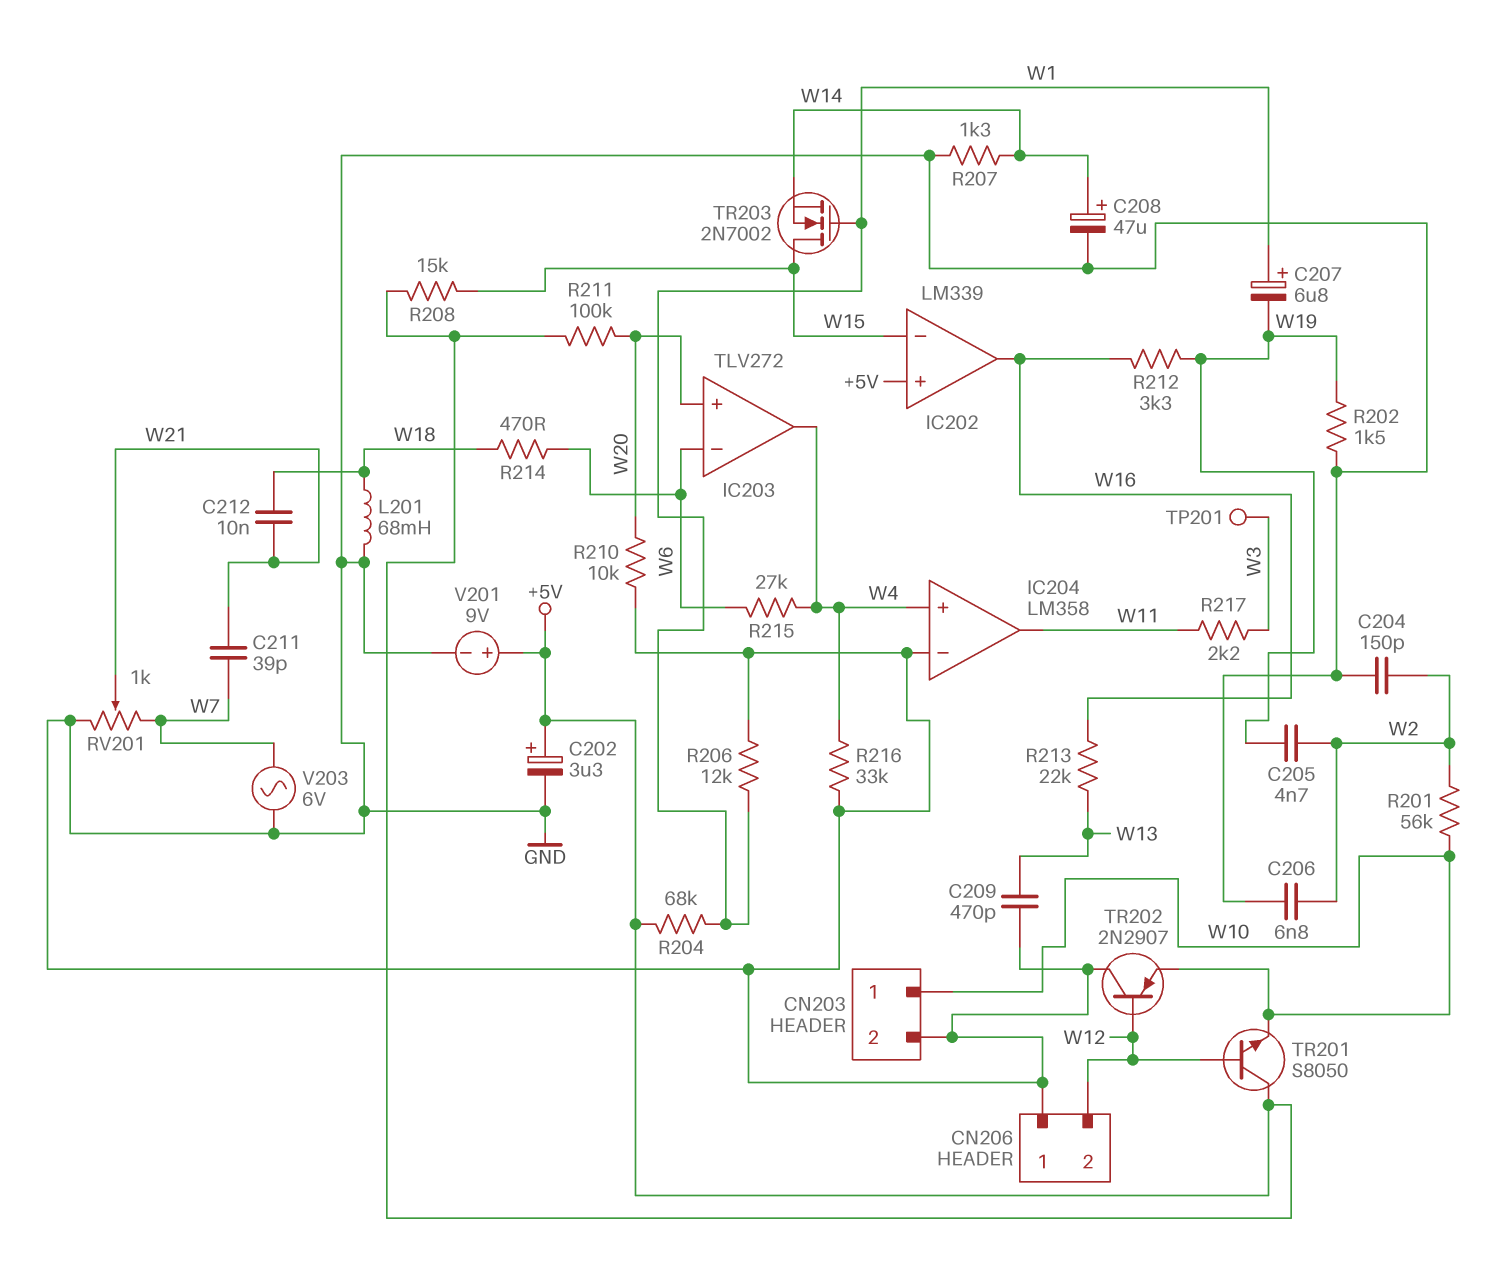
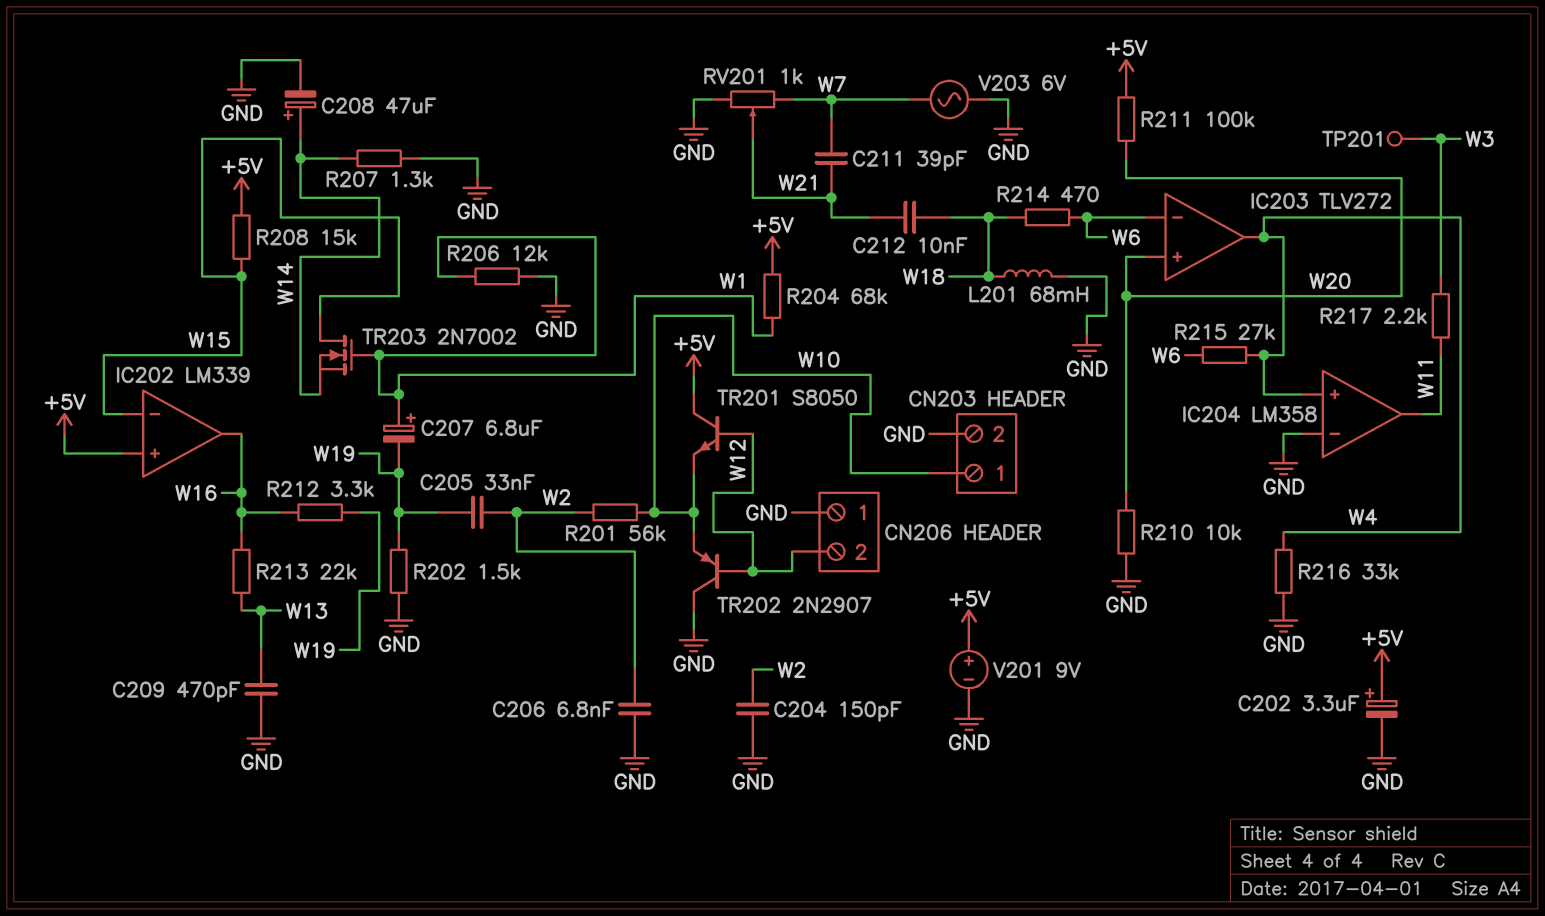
C205: 4.7nF (W2, W19) -> 33nF (W2, W19)

